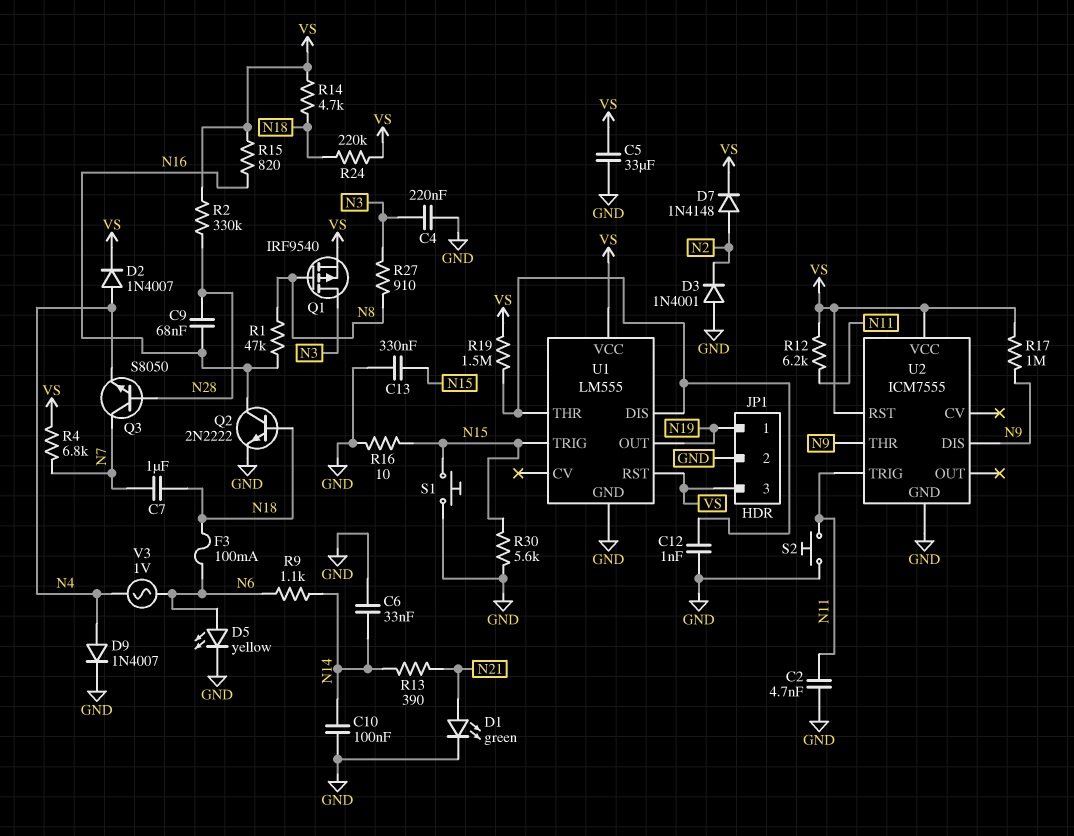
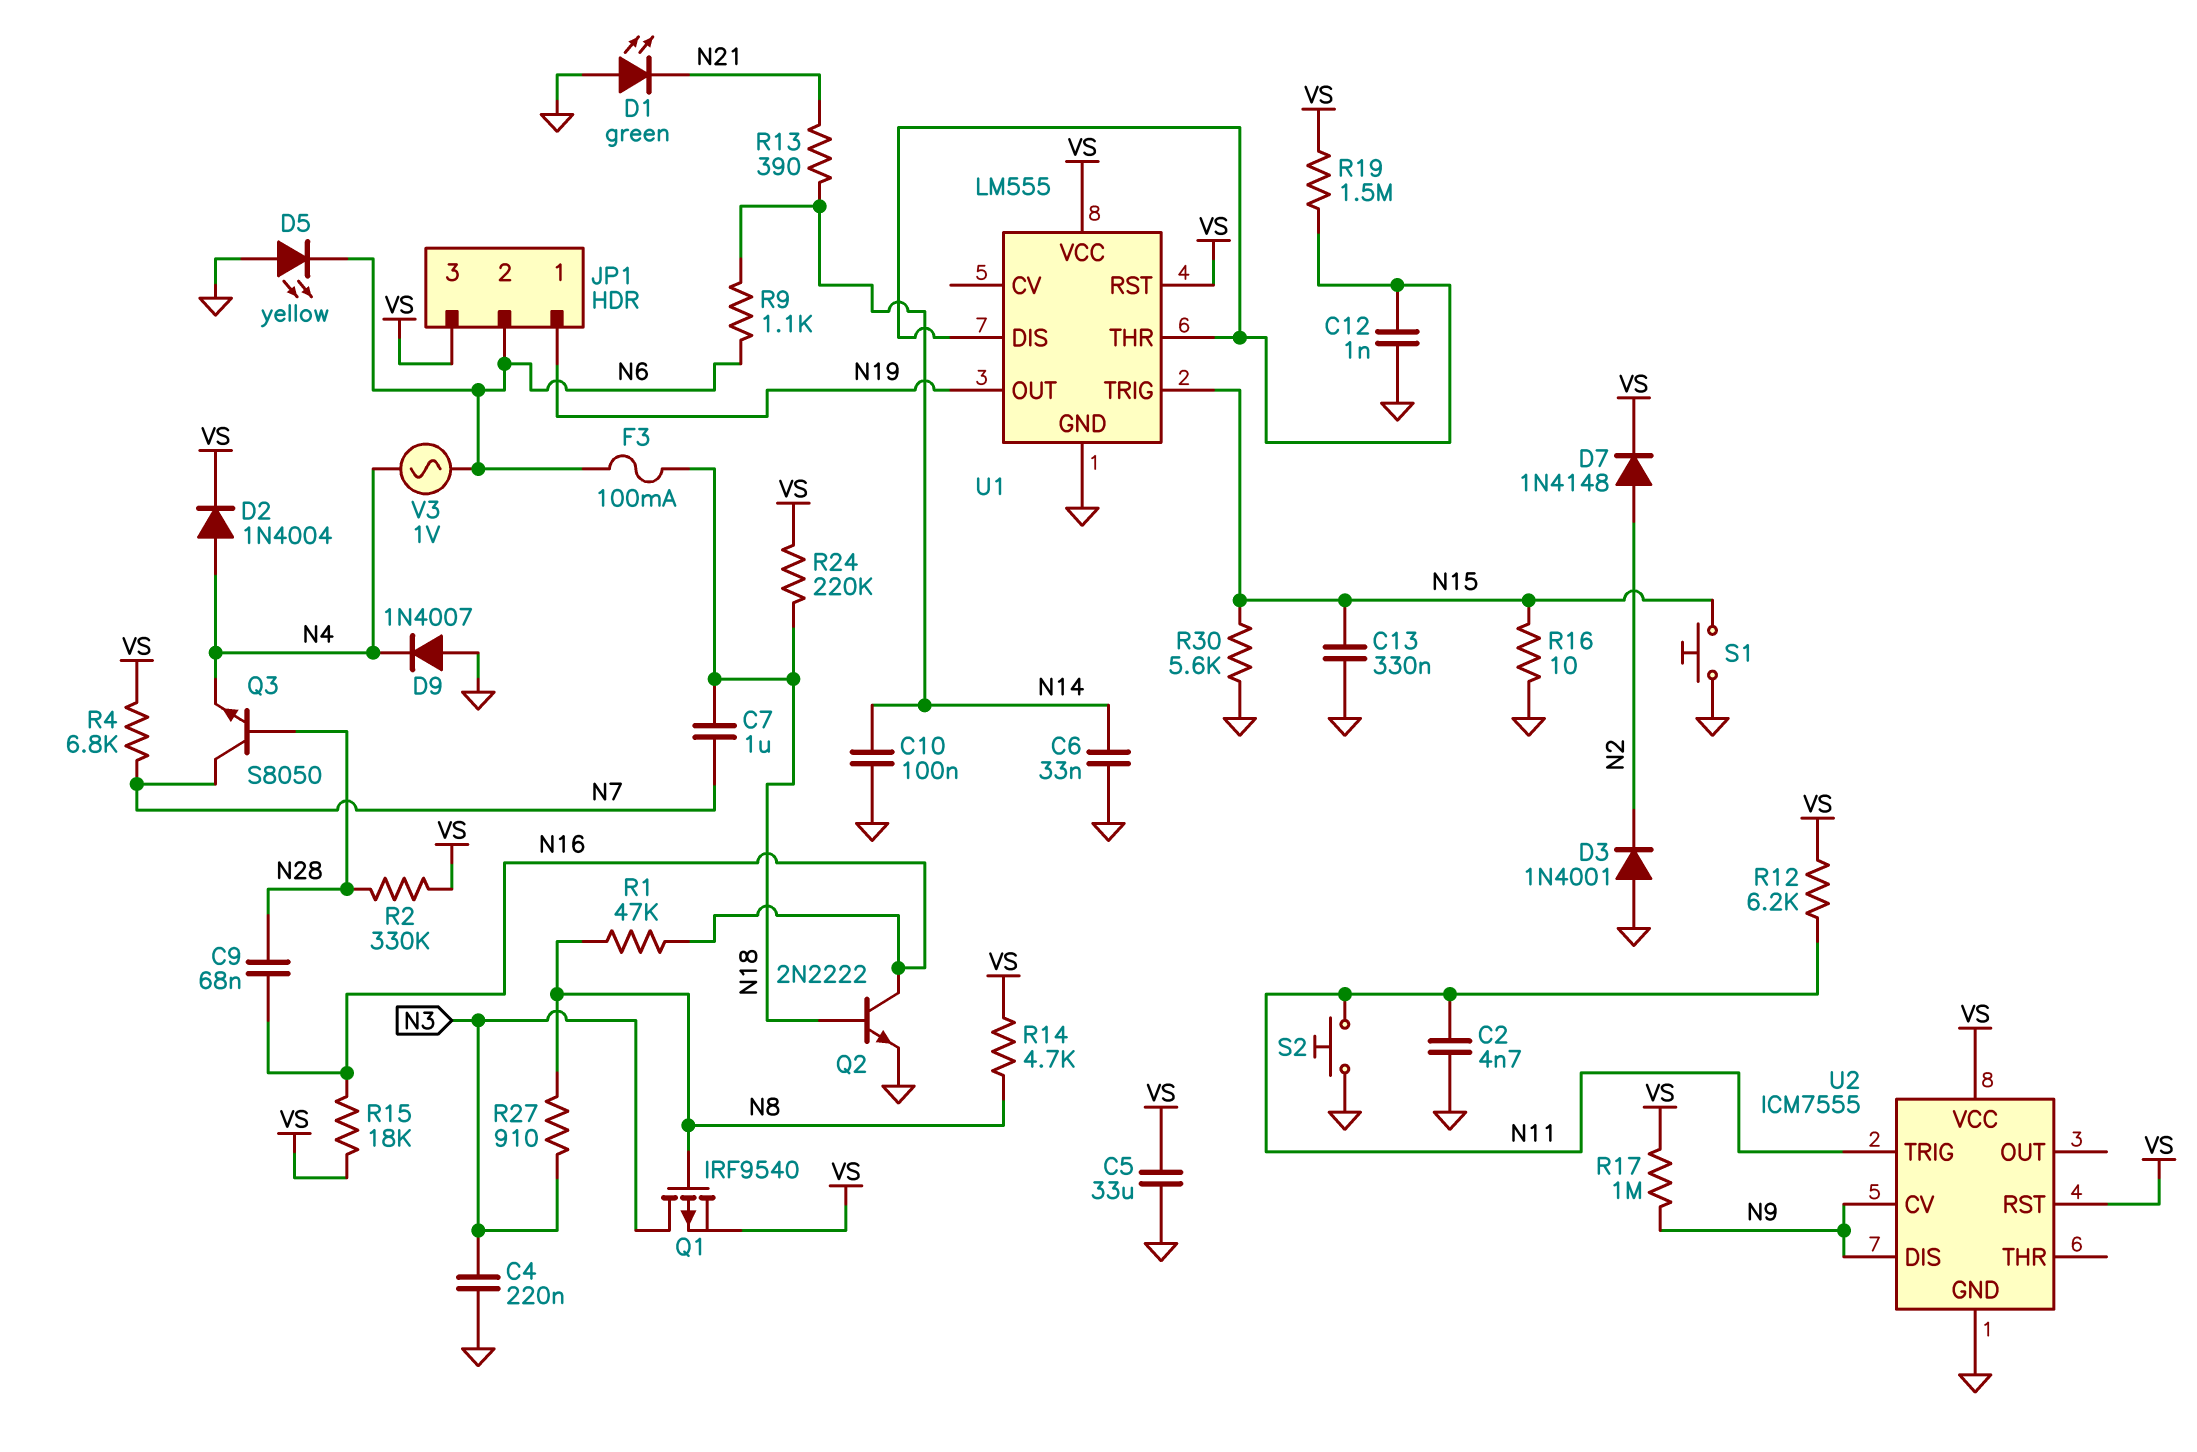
D1: LED green (A N21, K GND) -> LED green (A GND, K N21)
D2: diode 1N4007 (A N4, K VS) -> diode 1N4004 (A N4, K VS)
D5: LED yellow (A N6, K GND) -> LED yellow (A GND, K N6)
D9: diode 1N4007 (A N4, K GND) -> diode 1N4007 (A GND, K N4)
JP1 pin 2: GND -> N6
R14: 4.7k (N18, VS) -> 4.7k (N8, VS)
R15: 820 (N16, VS) -> 18k (N16, VS)
U2 pin CV: none -> N9
U2 pin THR: N9 -> none

